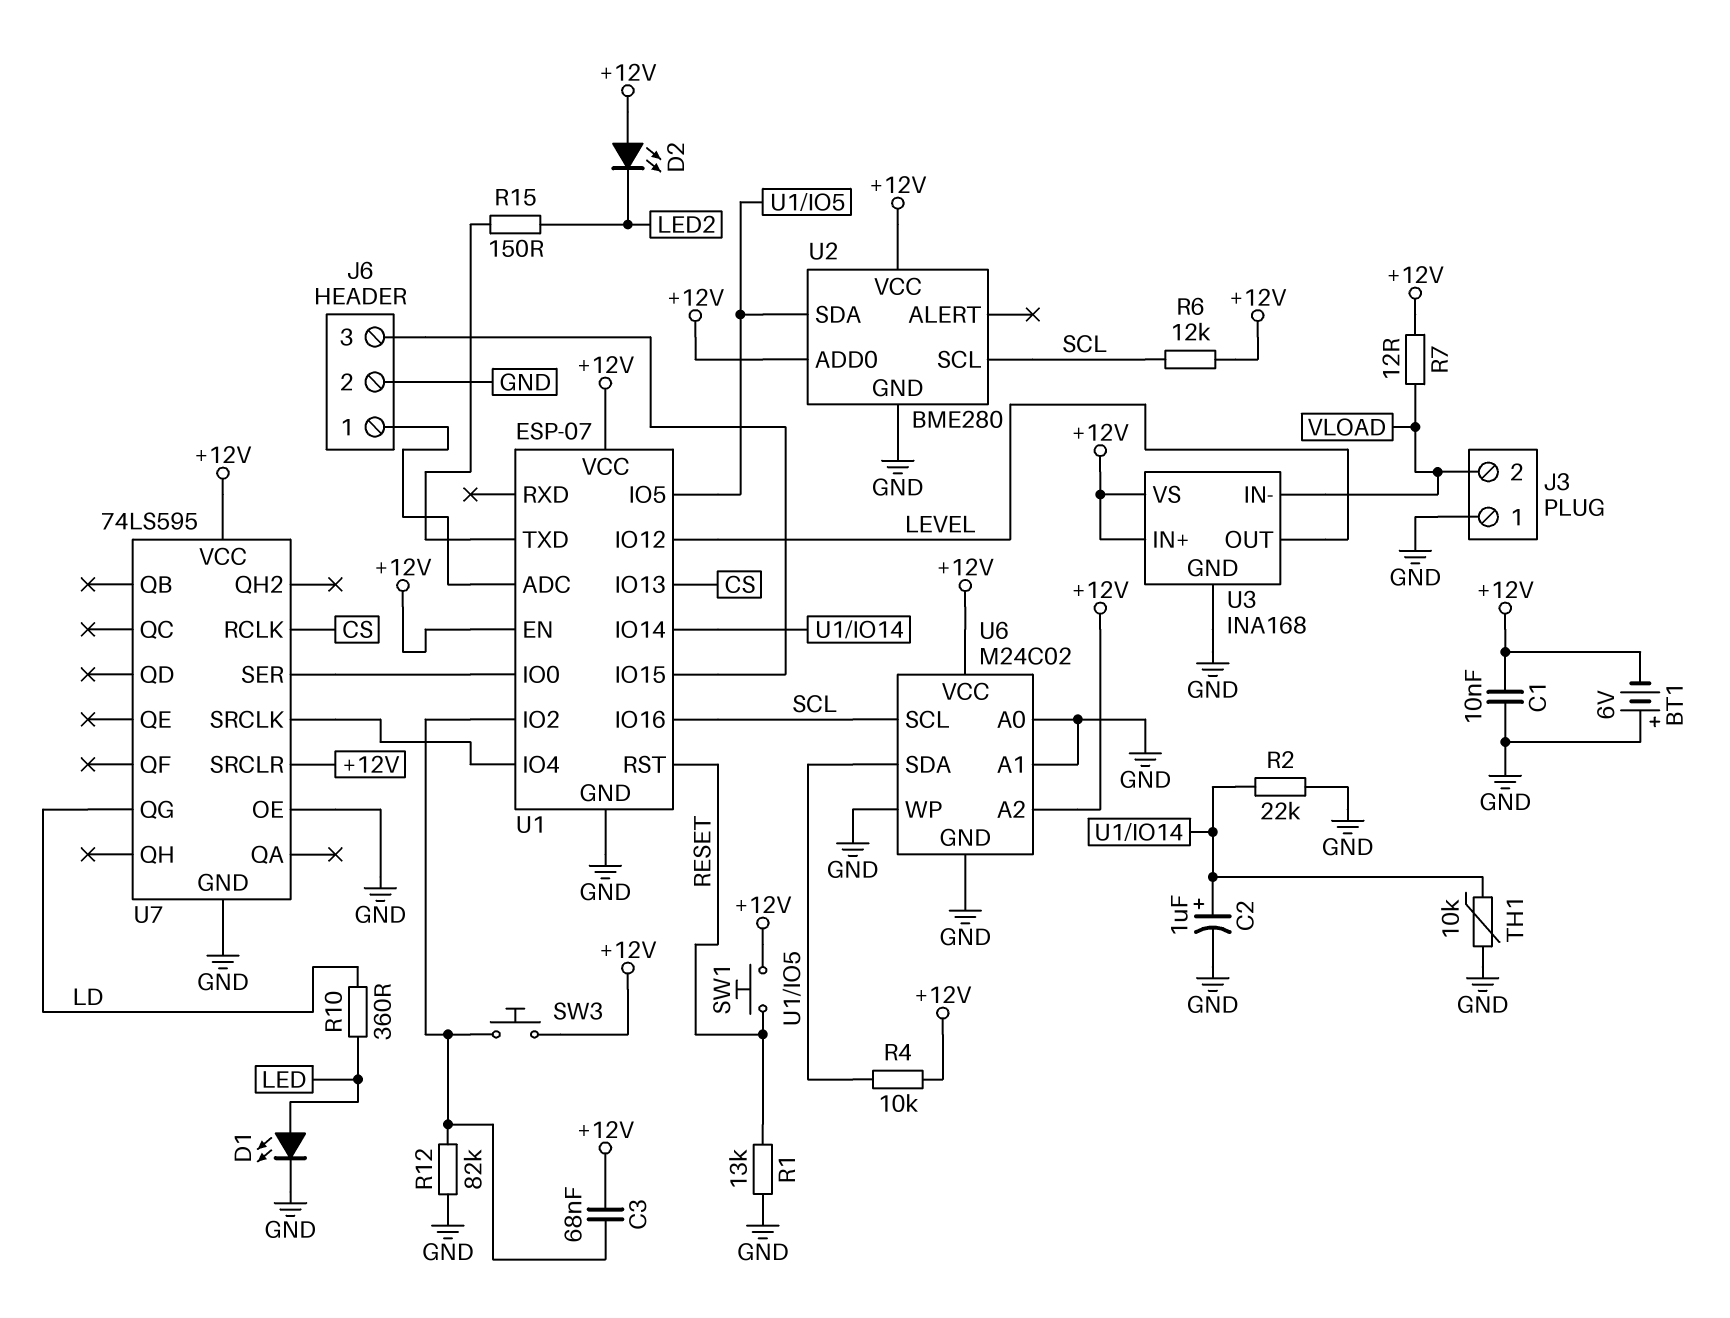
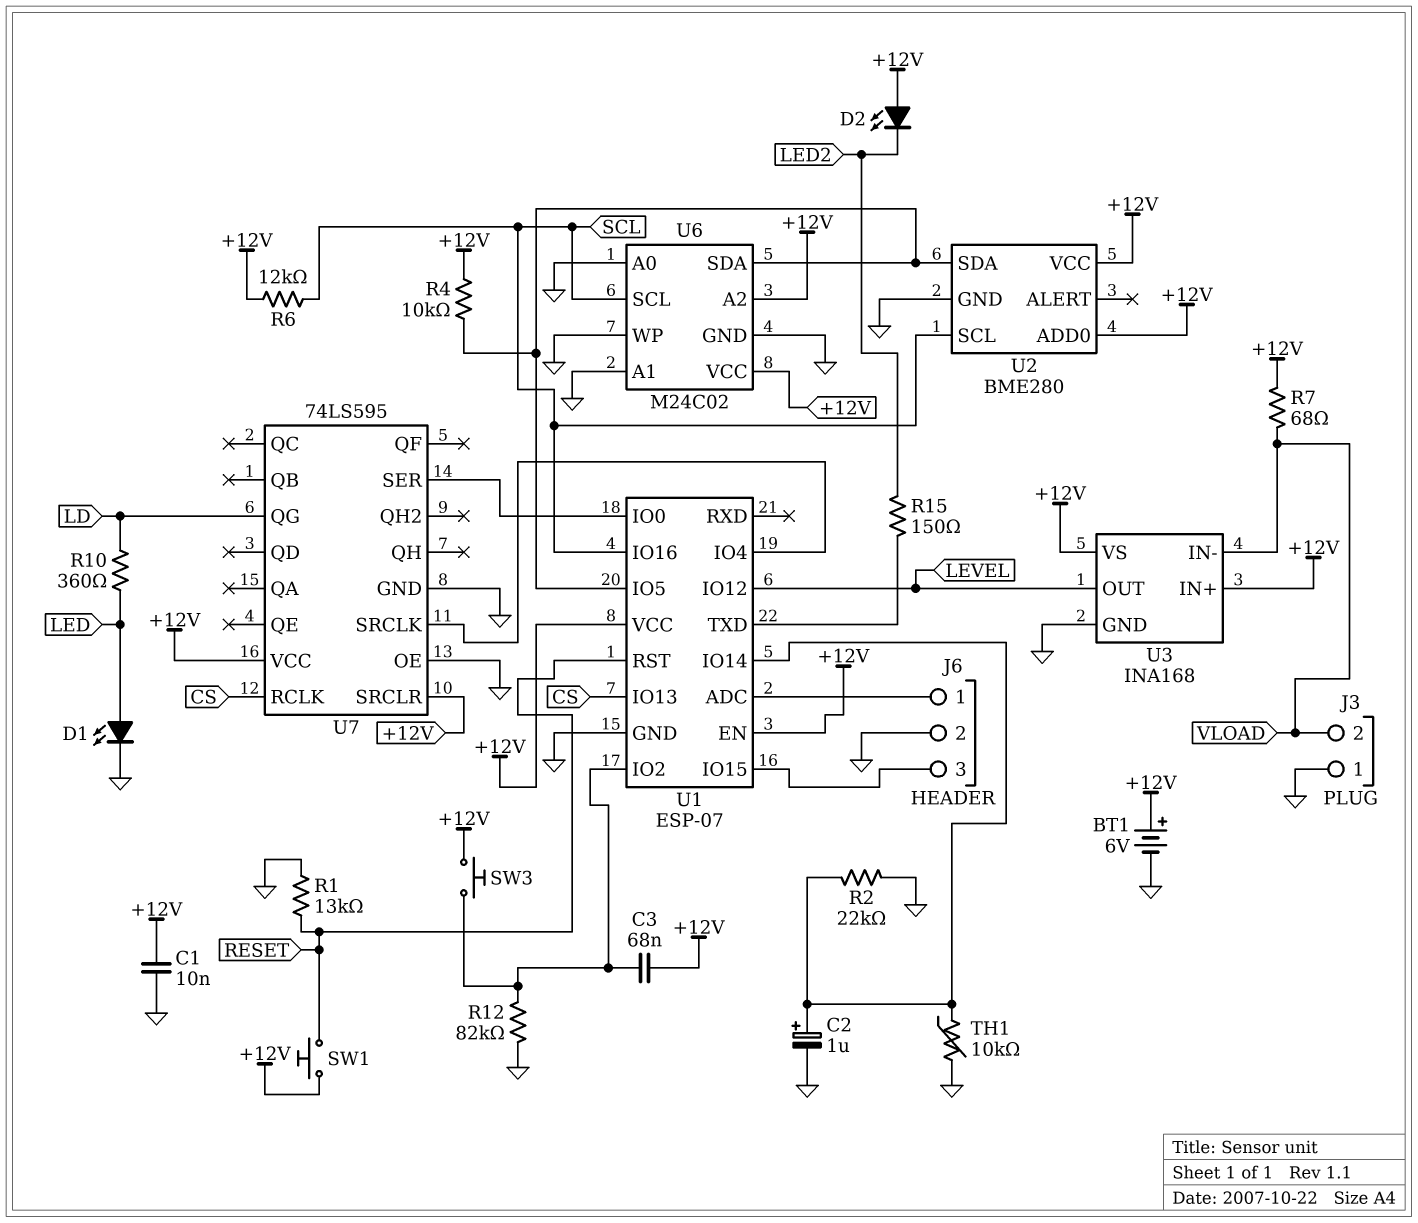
BT1: 6V (plus GND, minus +12V) -> 6V (plus +12V, minus GND)
R7: 12 (+12V, VLOAD) -> 68 (+12V, VLOAD)

